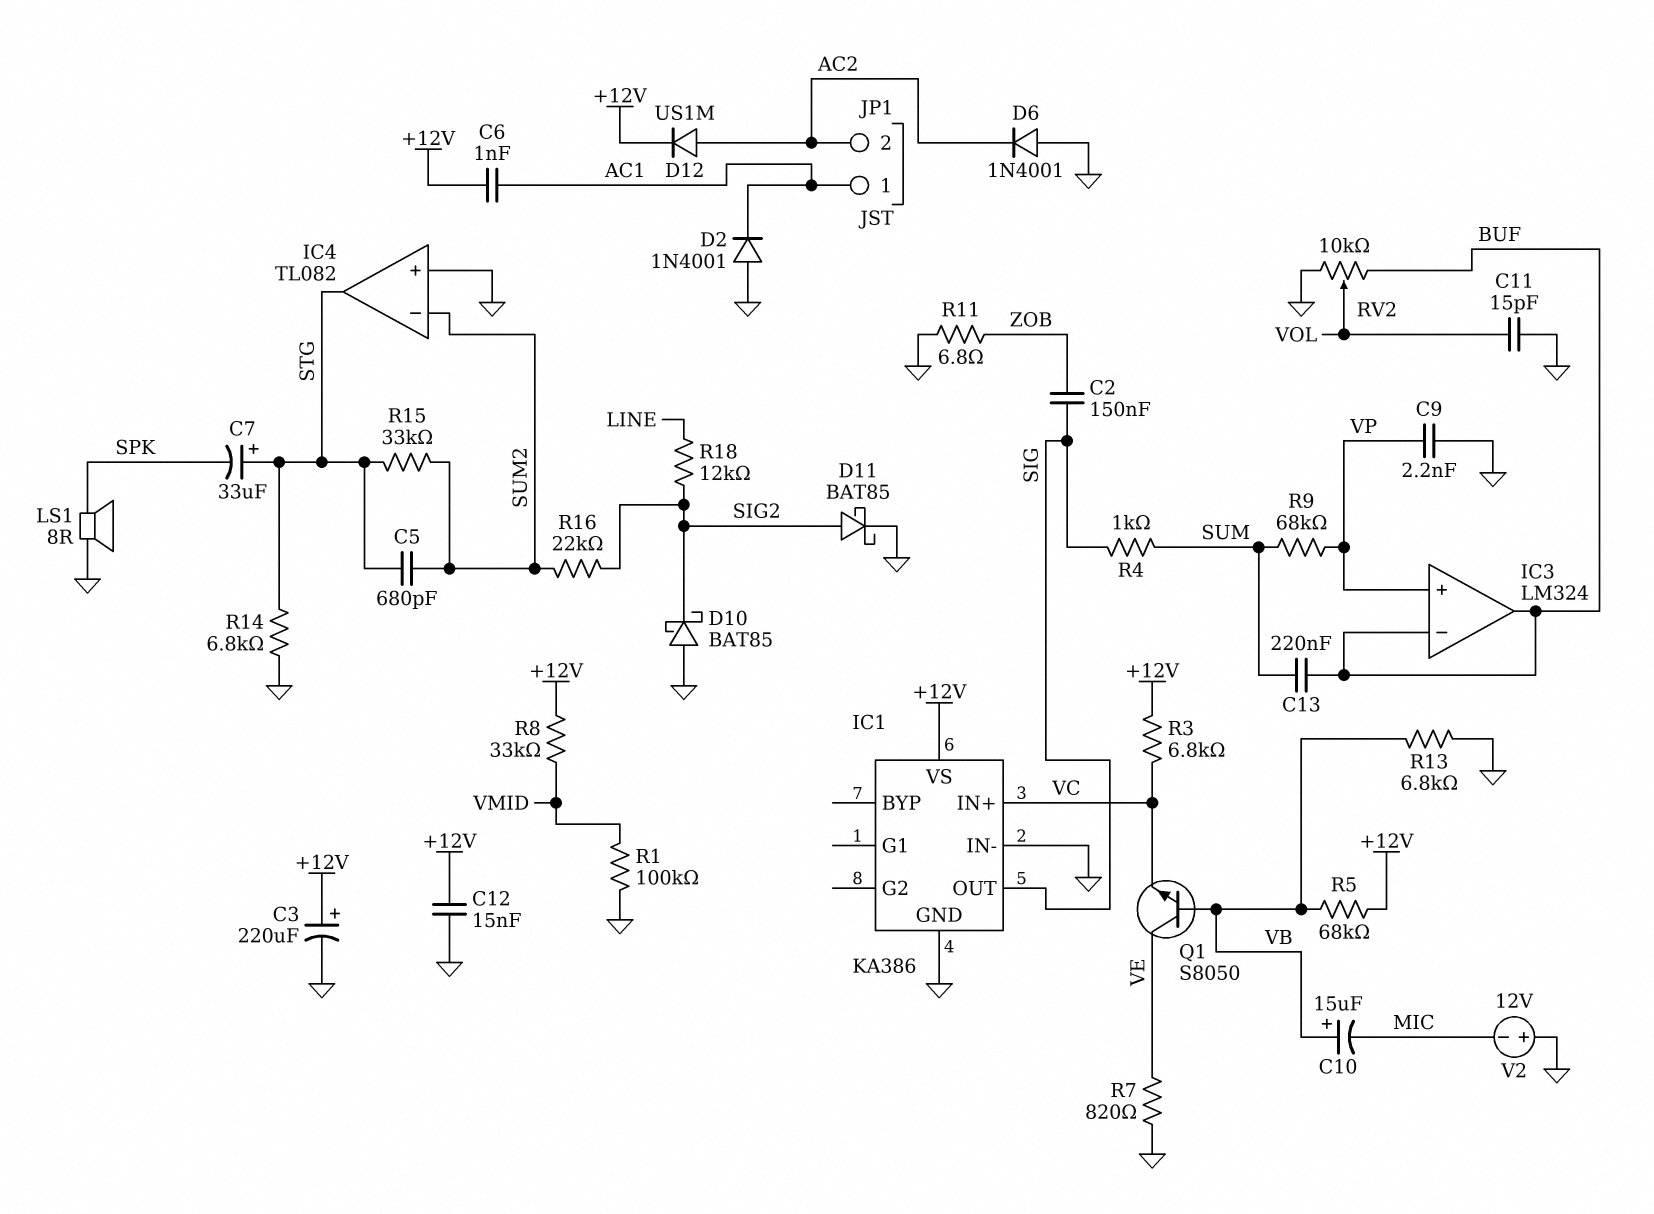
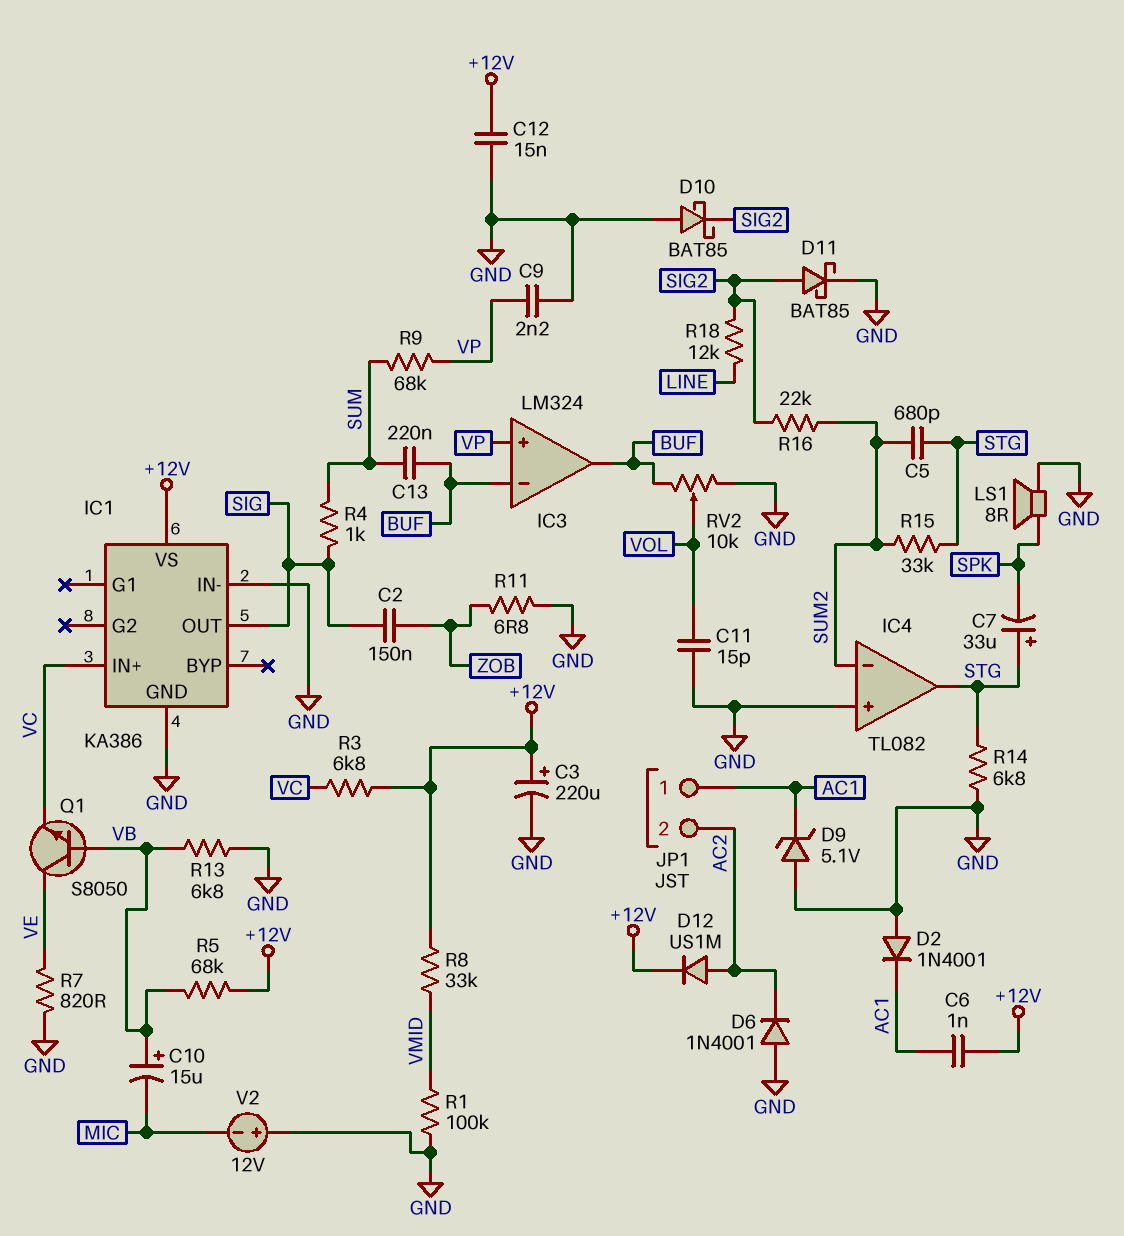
D9: none -> zener 5.1V (A GND, K AC1)

